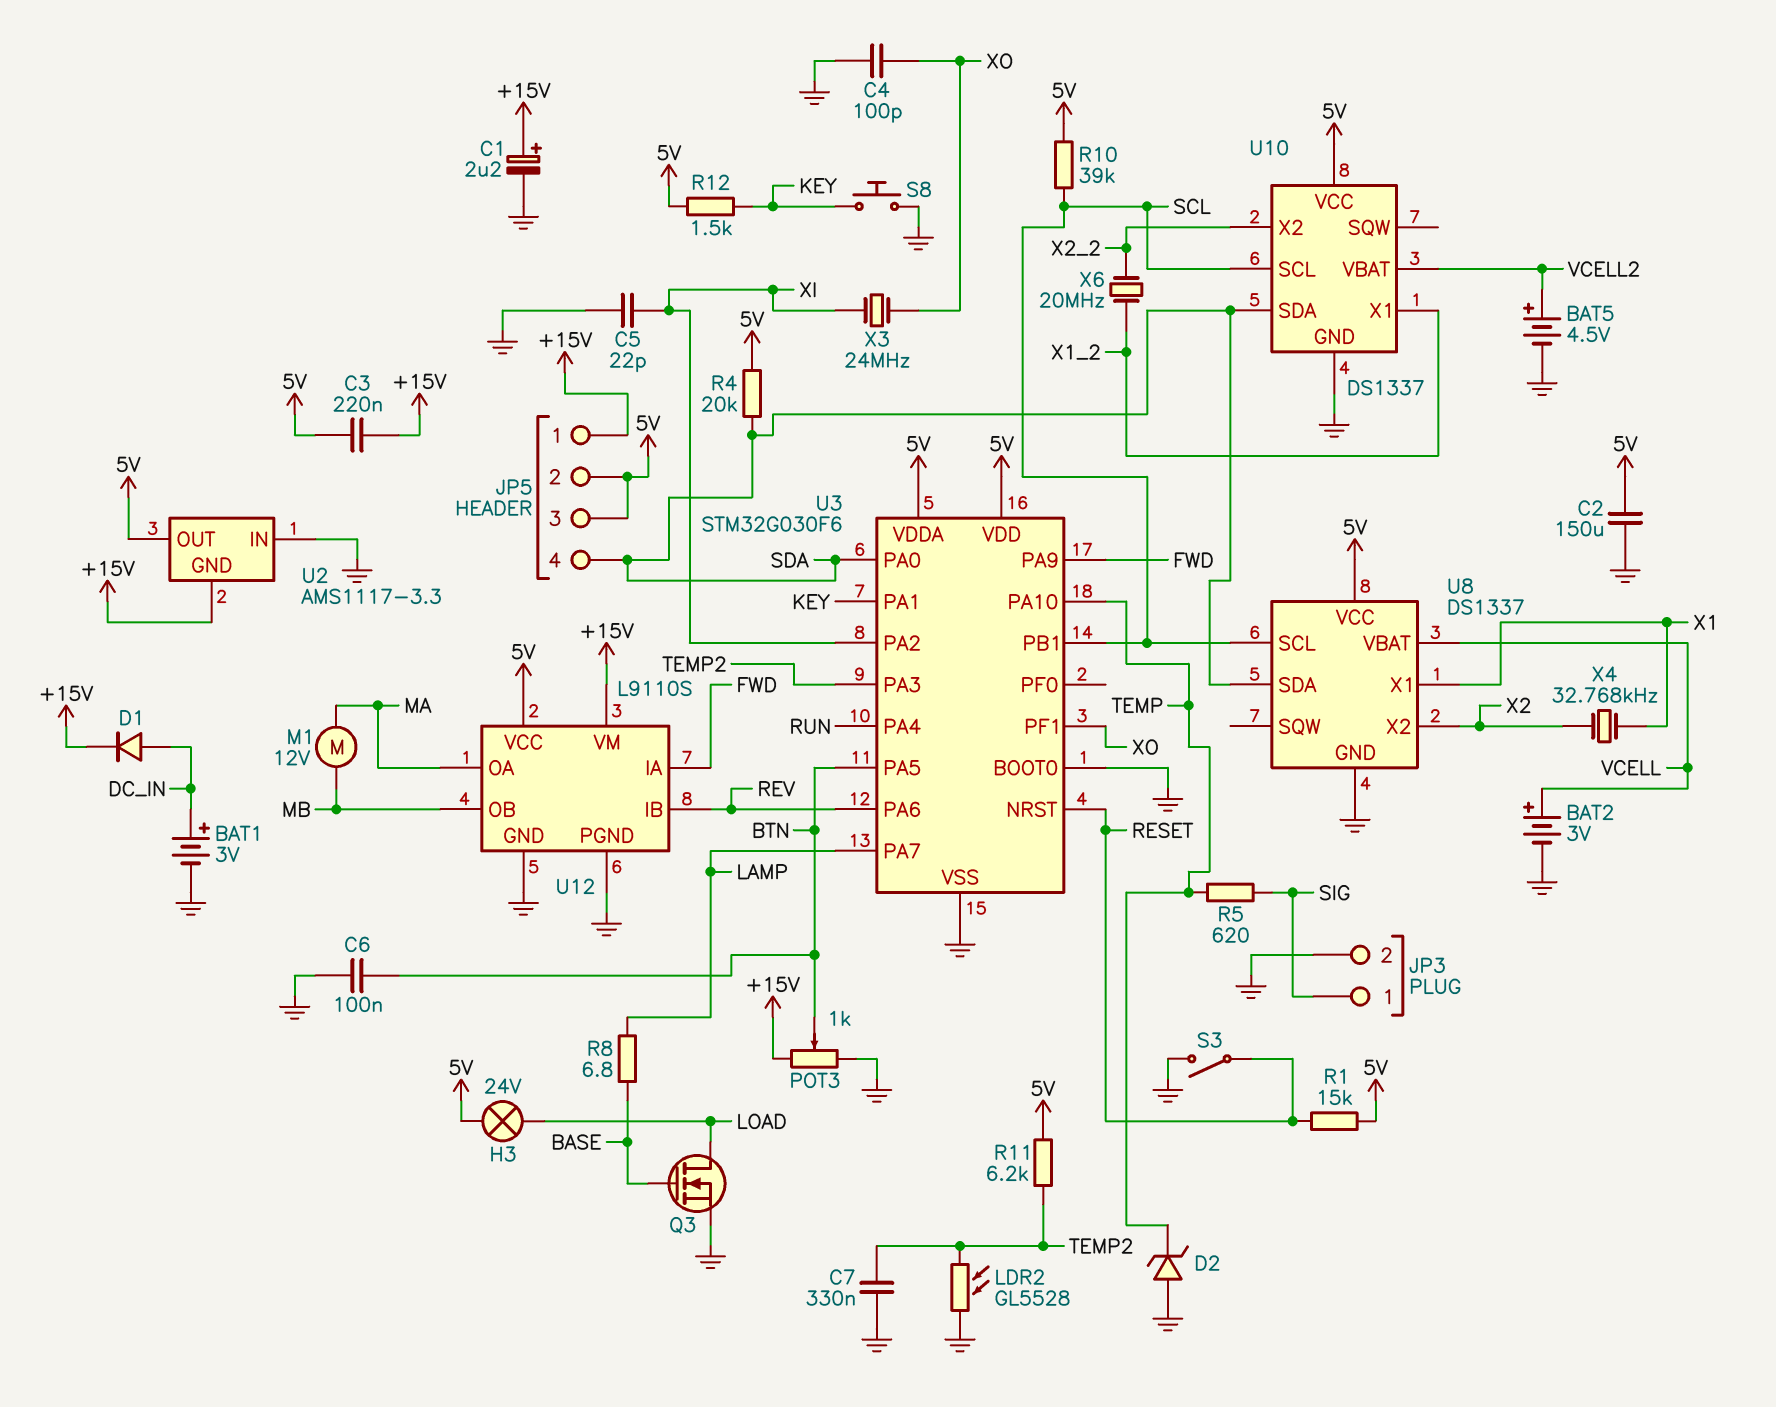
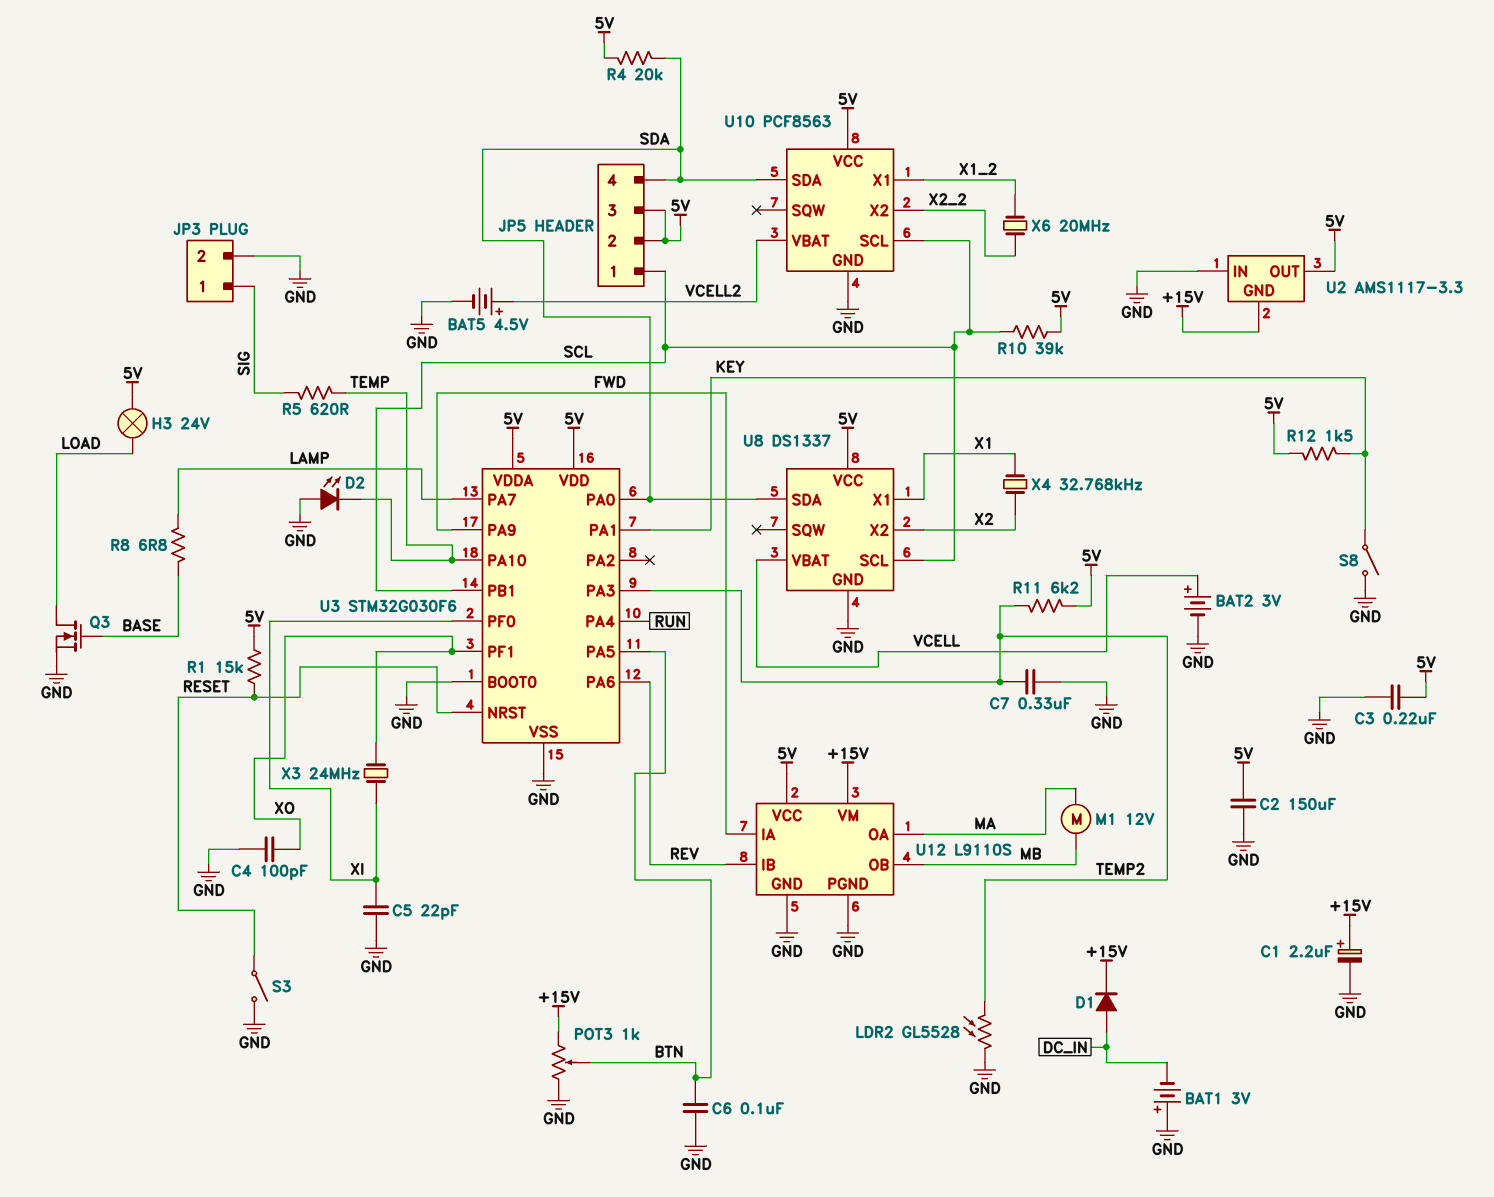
BAT1: 3V (plus DC_IN, minus GND) -> 3V (plus GND, minus DC_IN)
C3: 220nF (+15V, 5V) -> 220nF (5V, GND)
D2: zener (A GND, K TEMP) -> LED (A GND, K TEMP)
JP5 pin 1: +15V -> SCL
S8: button (GND, KEY) -> switch (GND, KEY)
U3 pin PA2: XI -> none
U3 pin PF0: none -> XI
U10: DS1337 -> PCF8563

